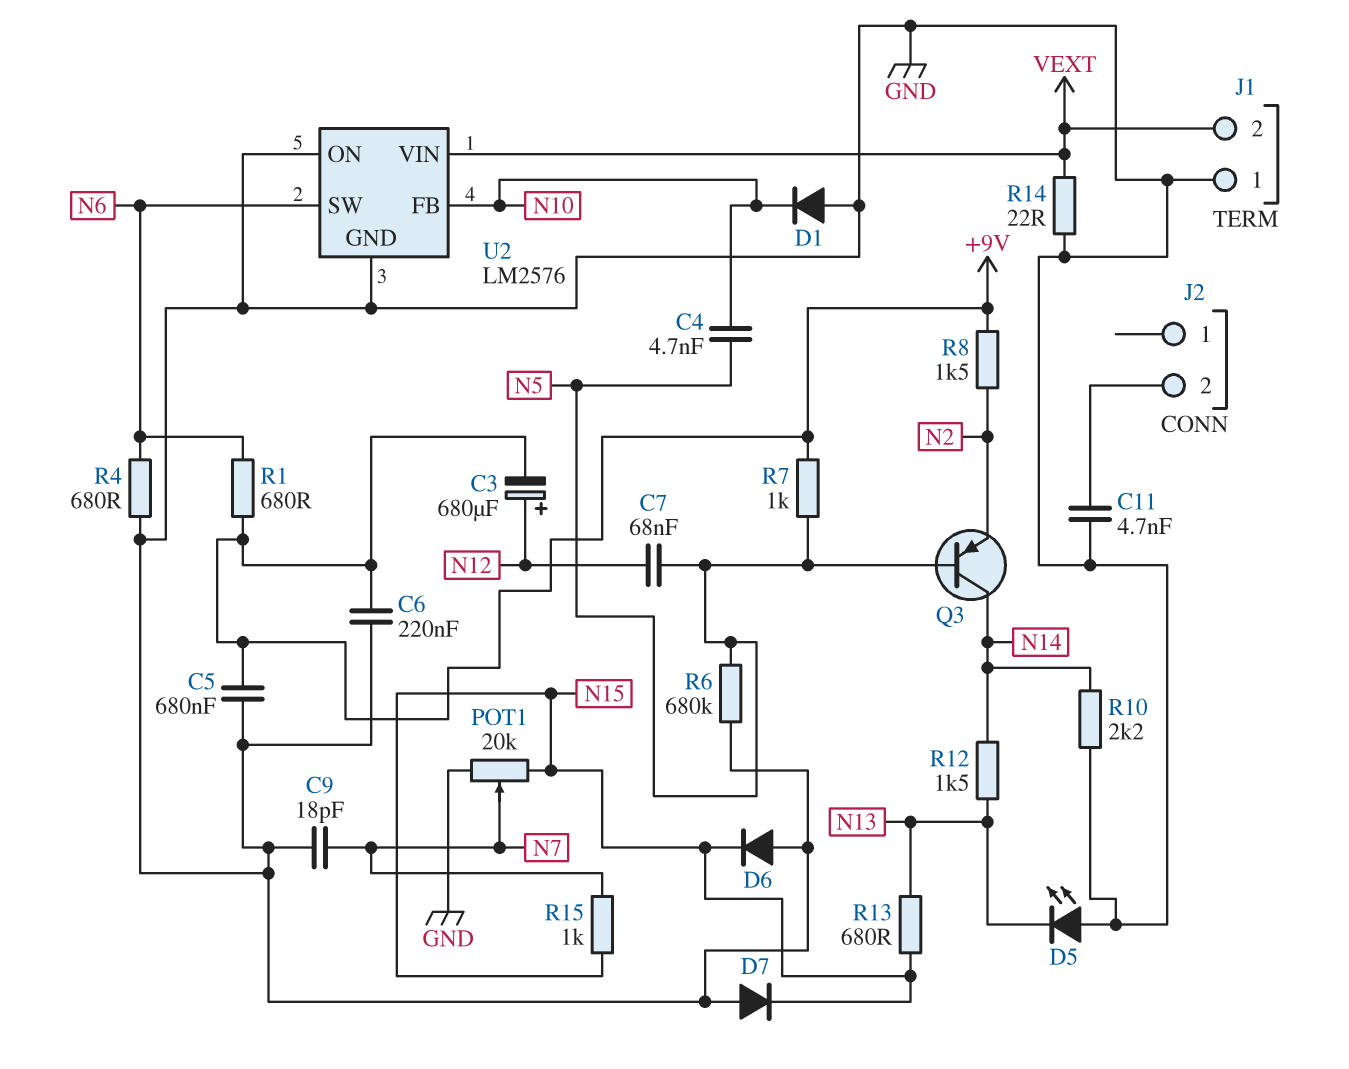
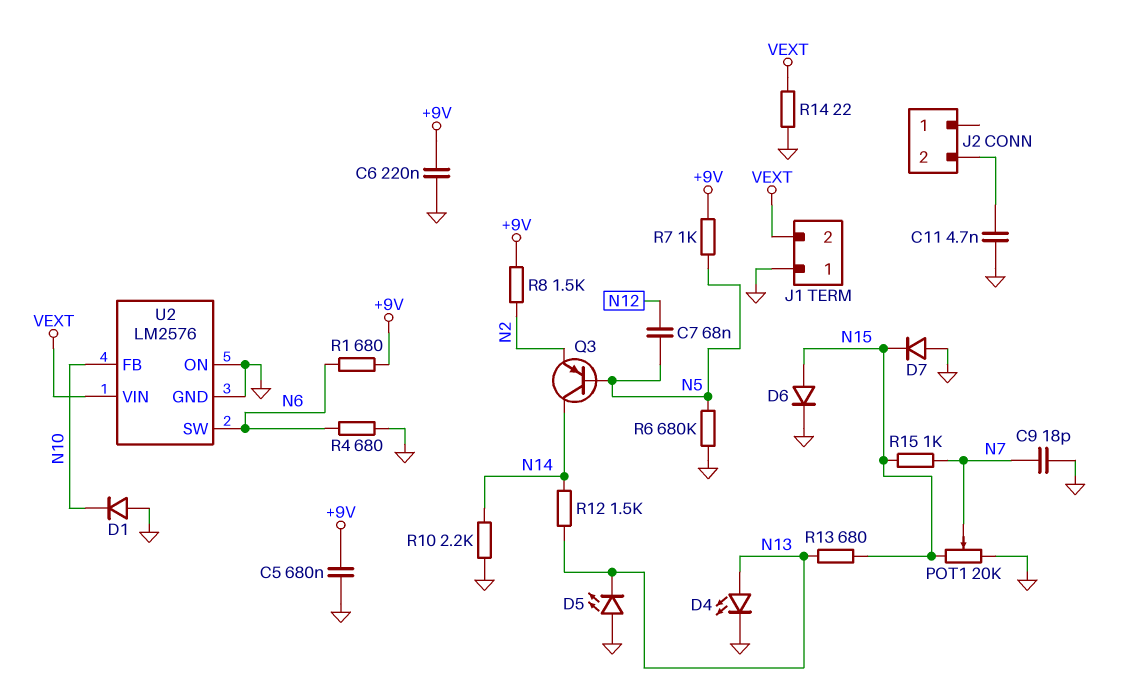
C3: 680uF (plus N12, minus +9V) -> none
C4: 4.7nF (N5, N10) -> none
D4: none -> LED (A N13, K GND)
D6: diode (A GND, K N15) -> diode (A N15, K GND)

